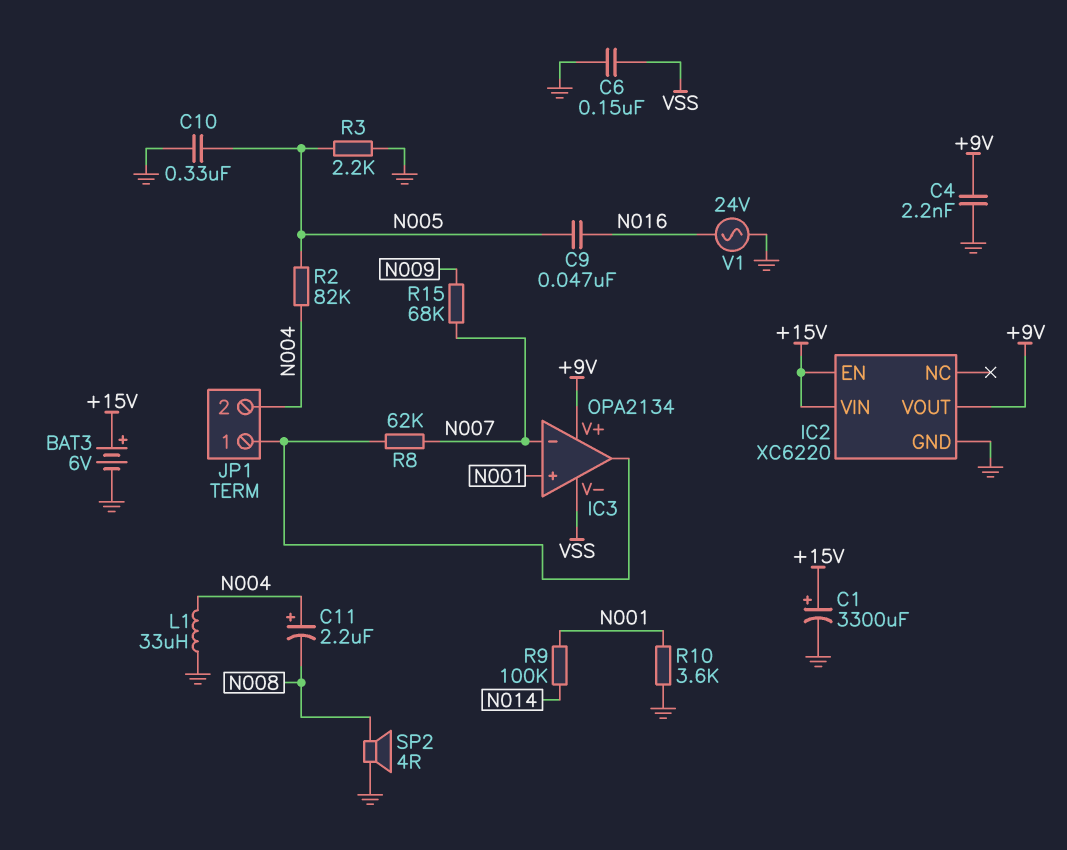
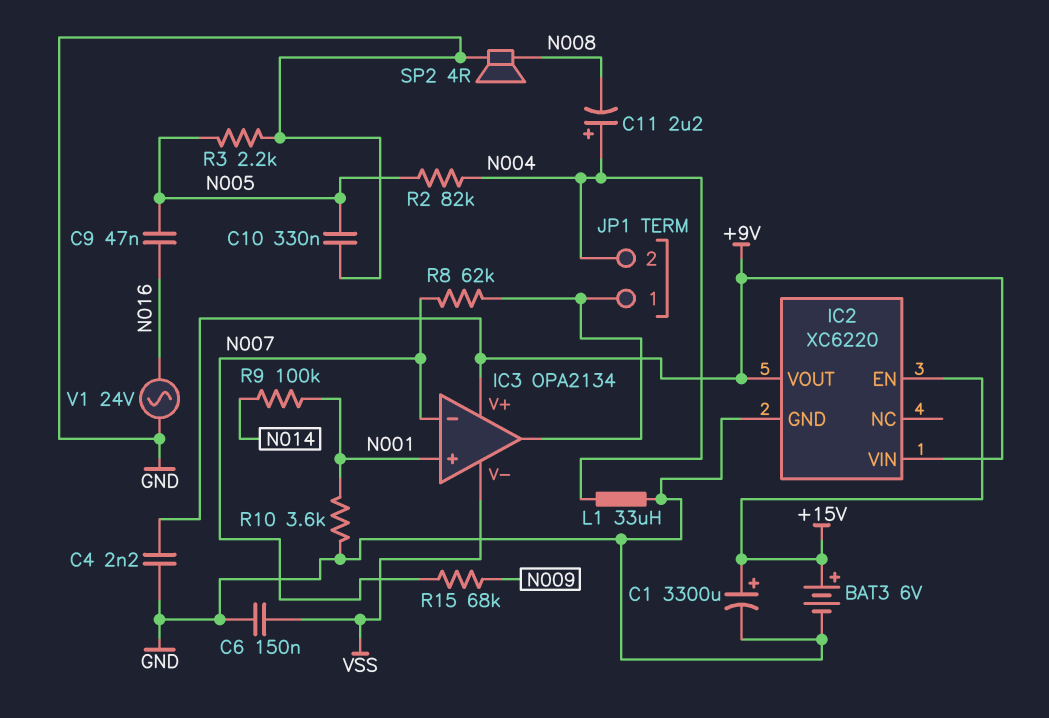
IC2 pin VIN: +15V -> +9V

